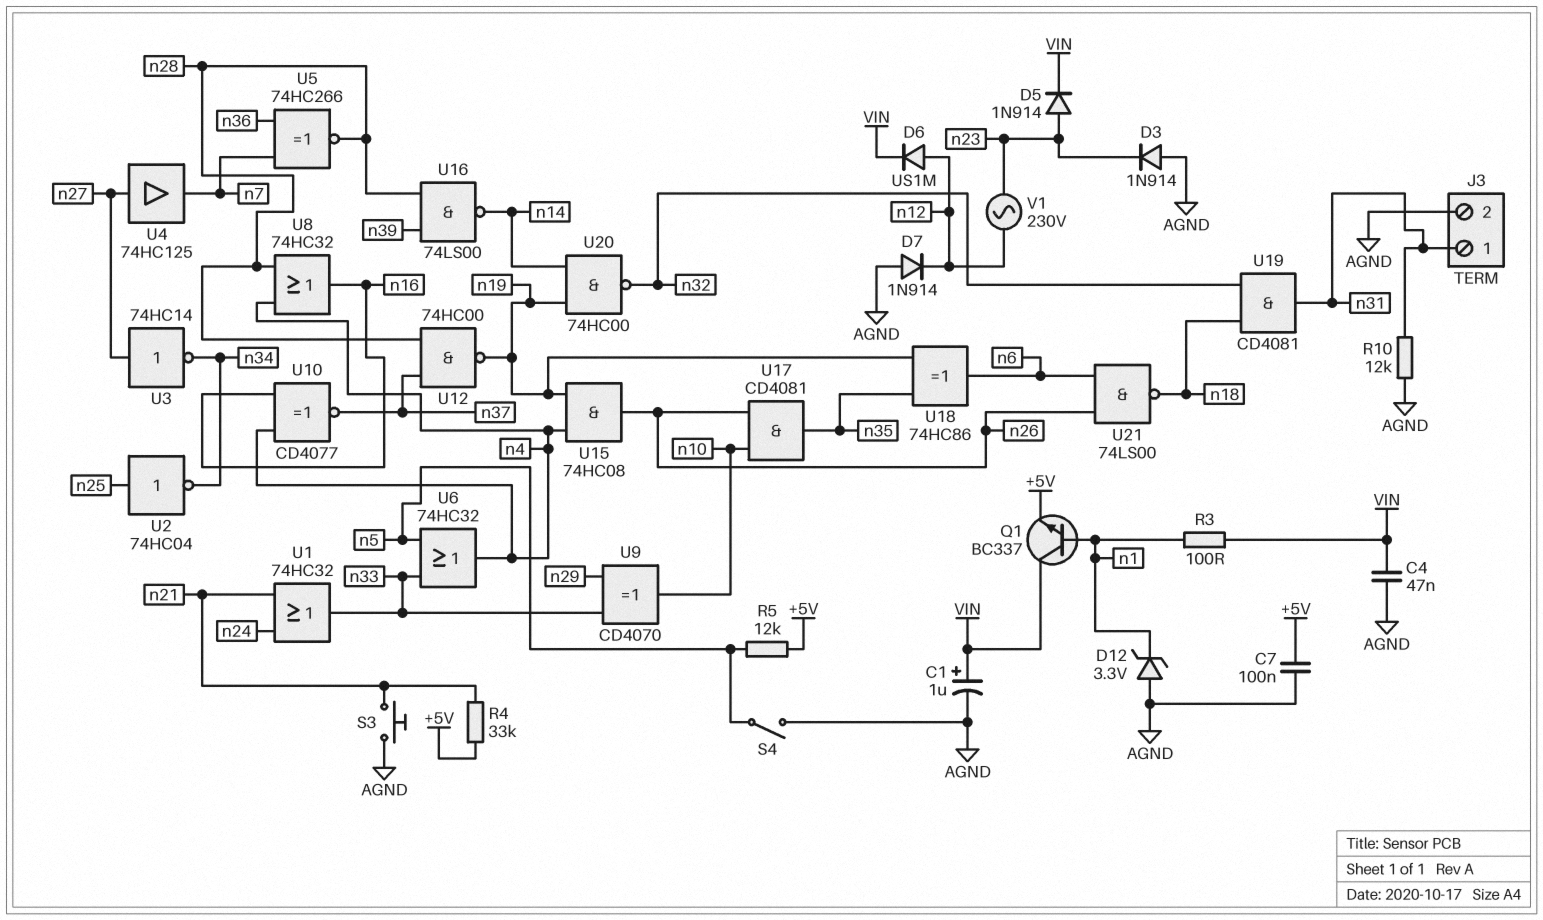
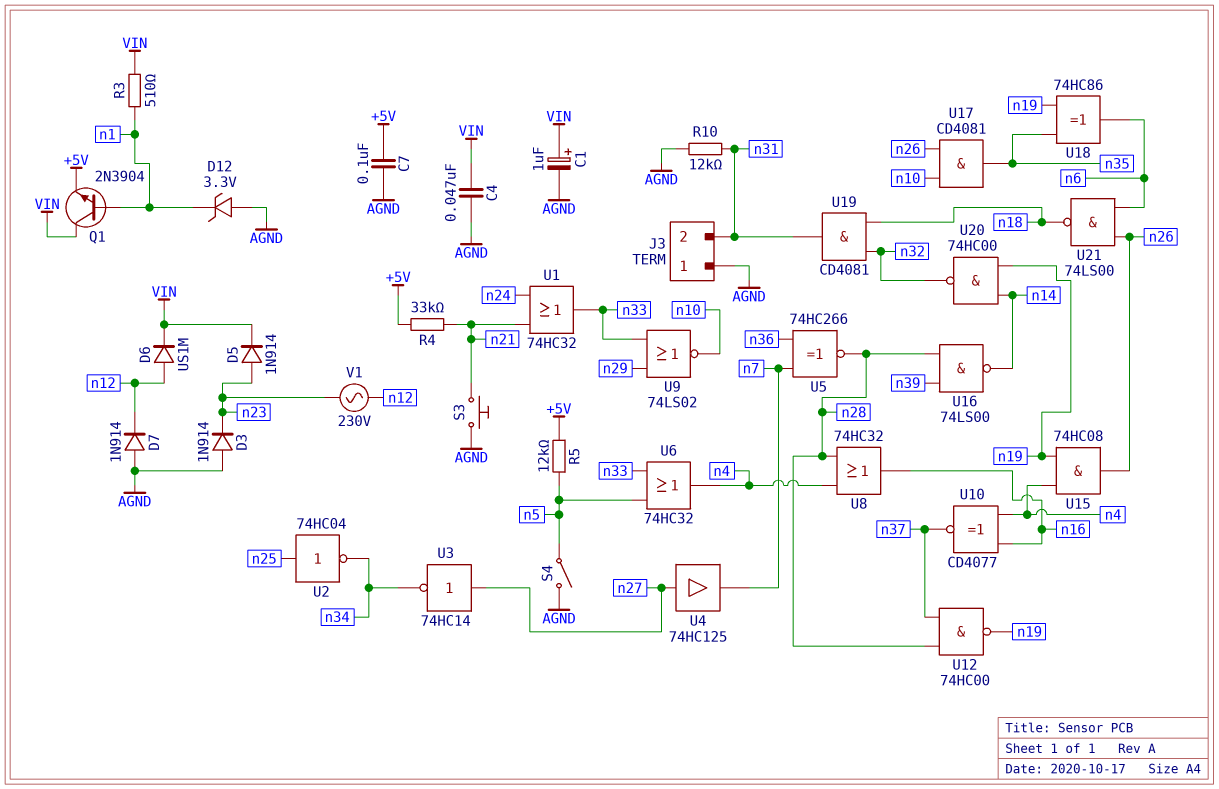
J3 pin 1: n31 -> AGND
J3 pin 2: AGND -> n31
Q1: NPN BC337 (B n1, C VIN, E +5V) -> NPN 2N3904 (B n1, C VIN, E +5V)
R3: 100 (VIN, n1) -> 510 (VIN, n1)
U9: XOR CD4070 (in n29, in n33, out n10) -> NOR 74LS02 (in n29, in n33, out n10)

